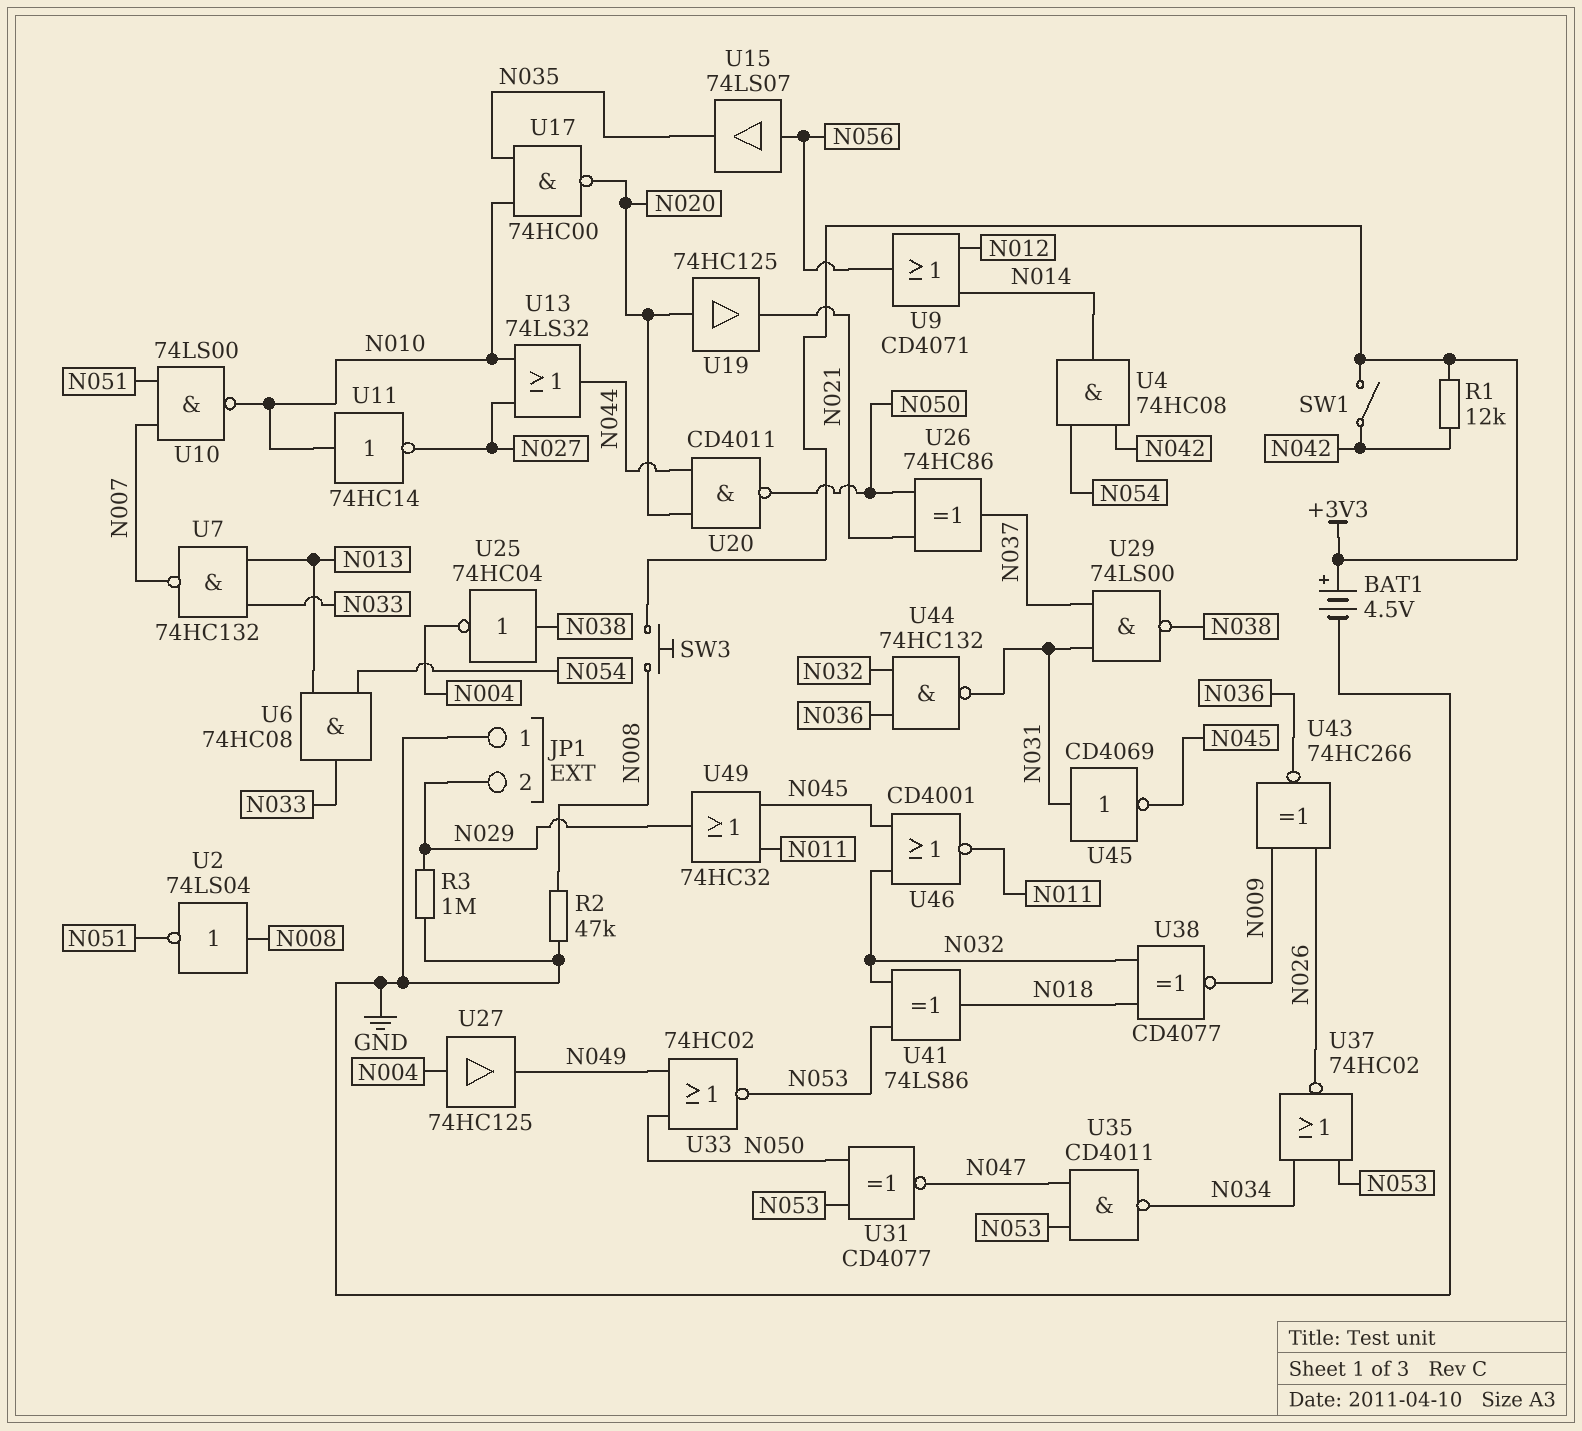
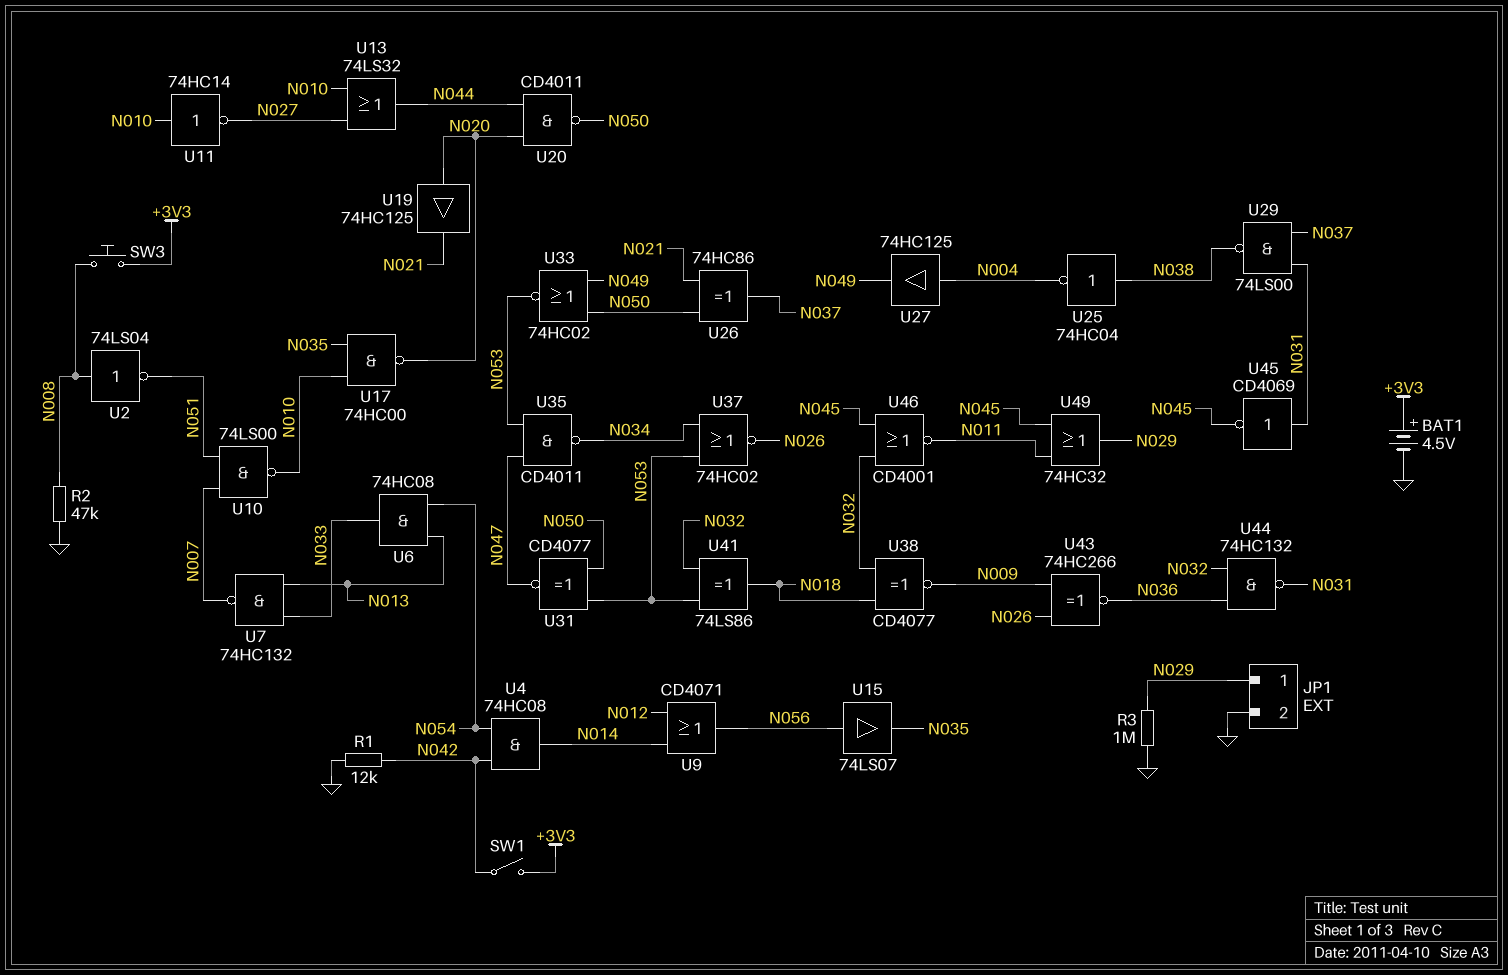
JP1 pin 1: GND -> N029
JP1 pin 2: N029 -> GND
R1: 12k (+3V3, N042) -> 12k (GND, N042)

